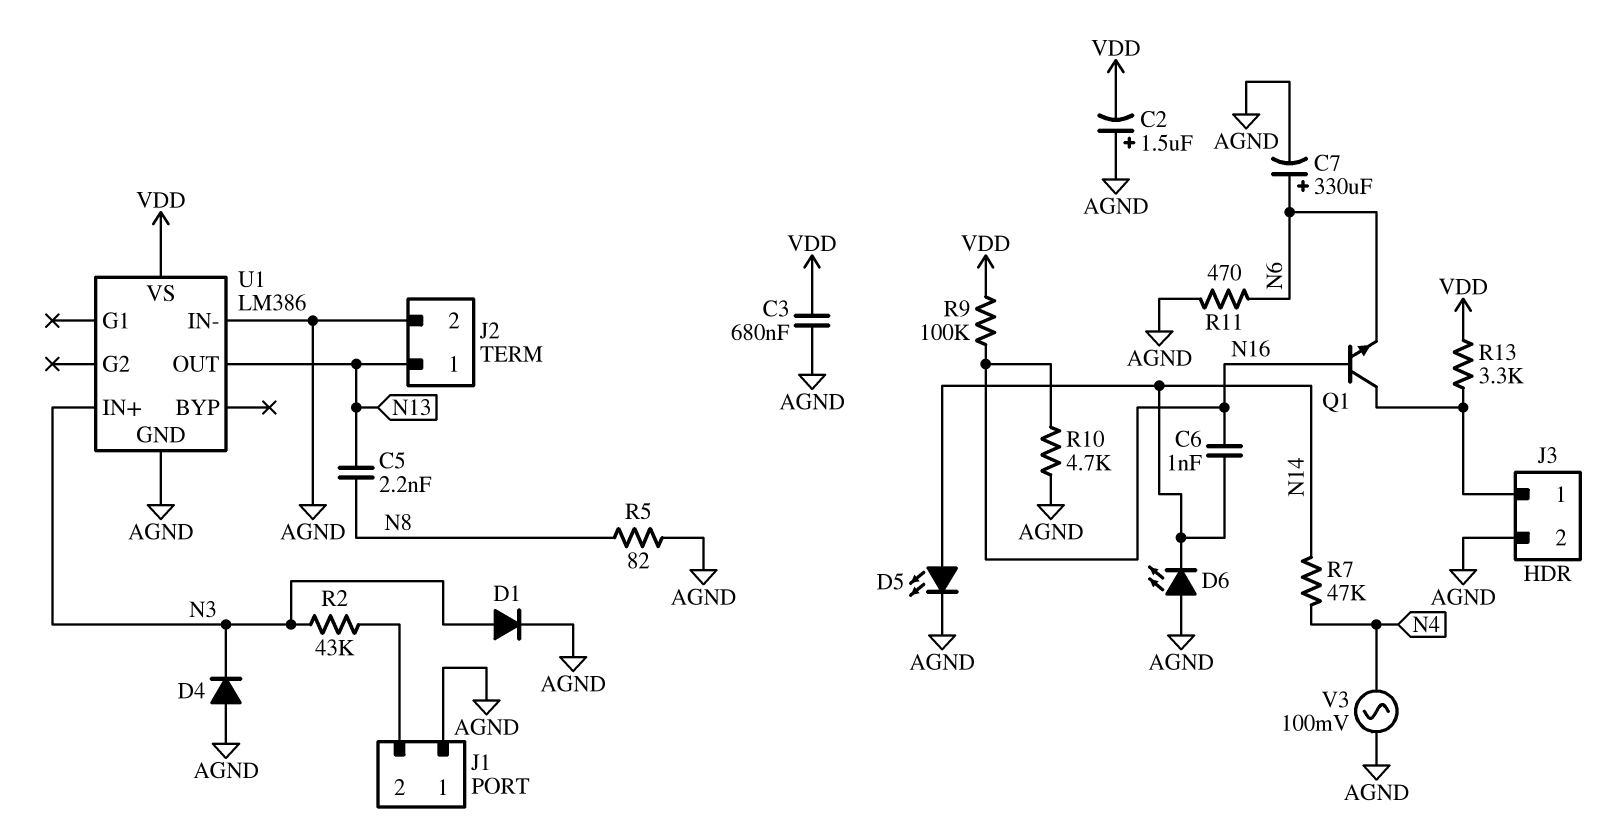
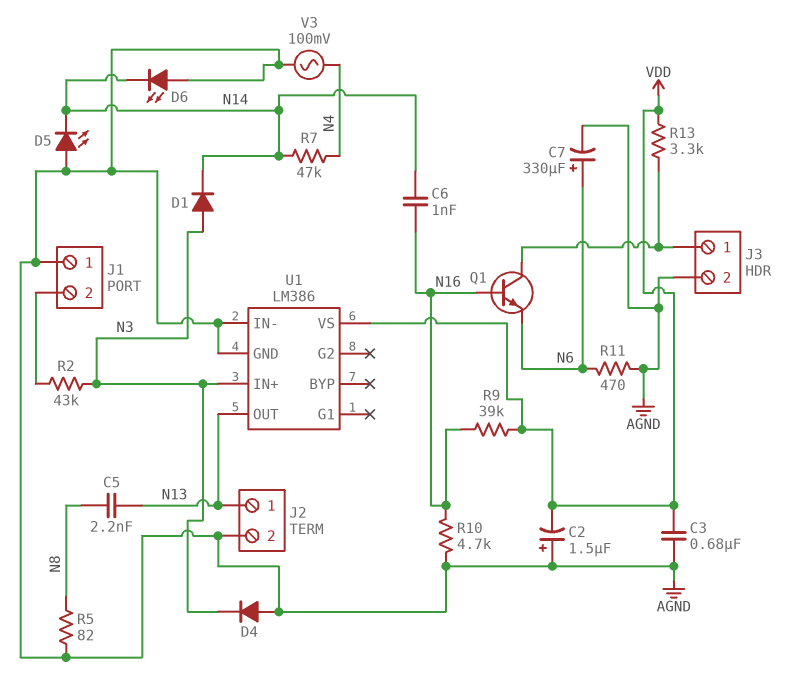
D1: diode (A N3, K AGND) -> diode (A N3, K N14)
D5: LED (A N14, K AGND) -> LED (A AGND, K N14)
R9: 100k (N16, VDD) -> 39k (N16, VDD)

